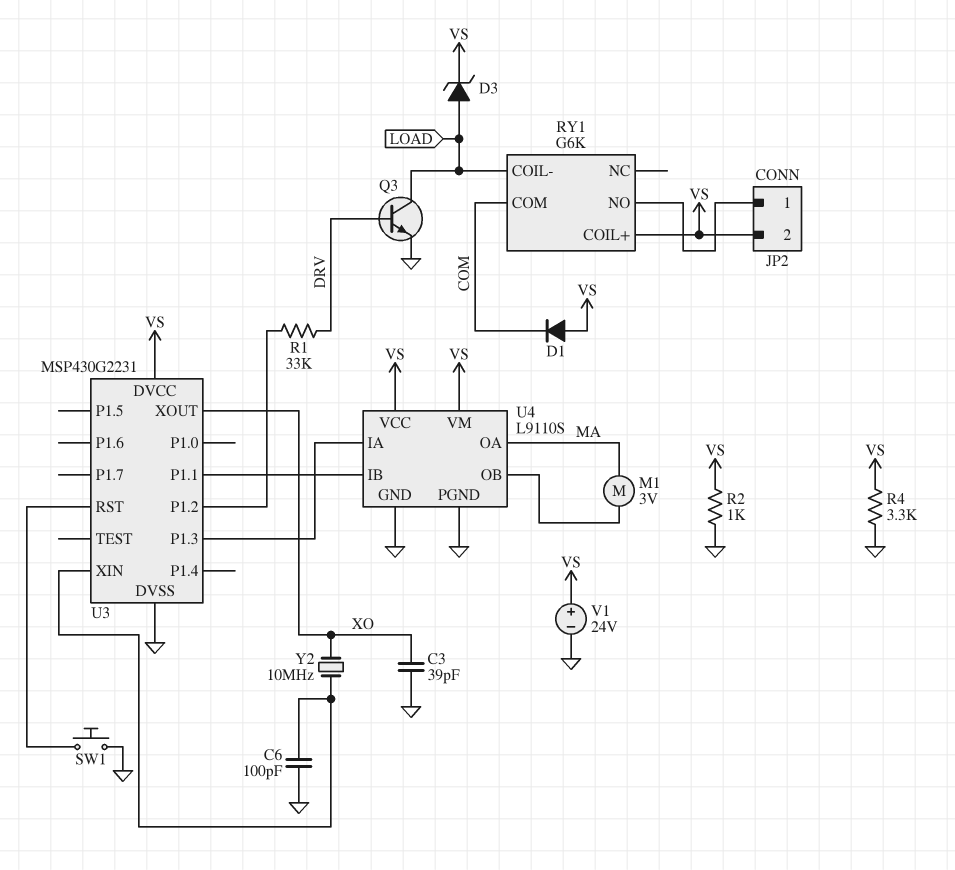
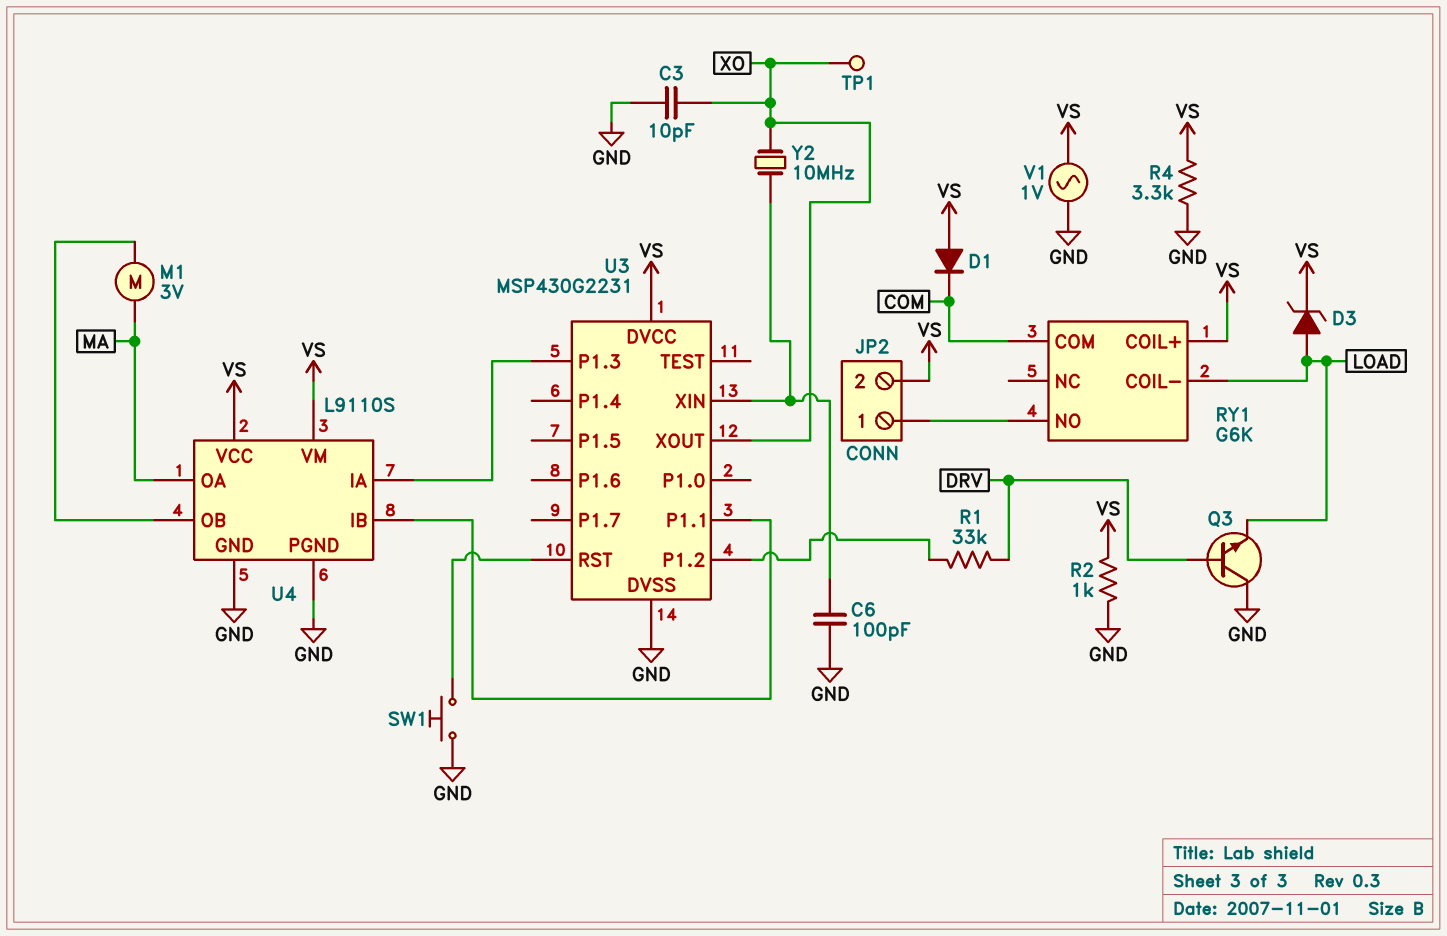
C3: 39pF (GND, XO) -> 10pF (GND, XO)
Q3: NPN (B DRV, C LOAD, E GND) -> NPN (B DRV, C GND, E LOAD)
TP1: none -> test point (XO)
V1: 24V (plus VS, minus GND) -> AC 1V (GND, VS)

